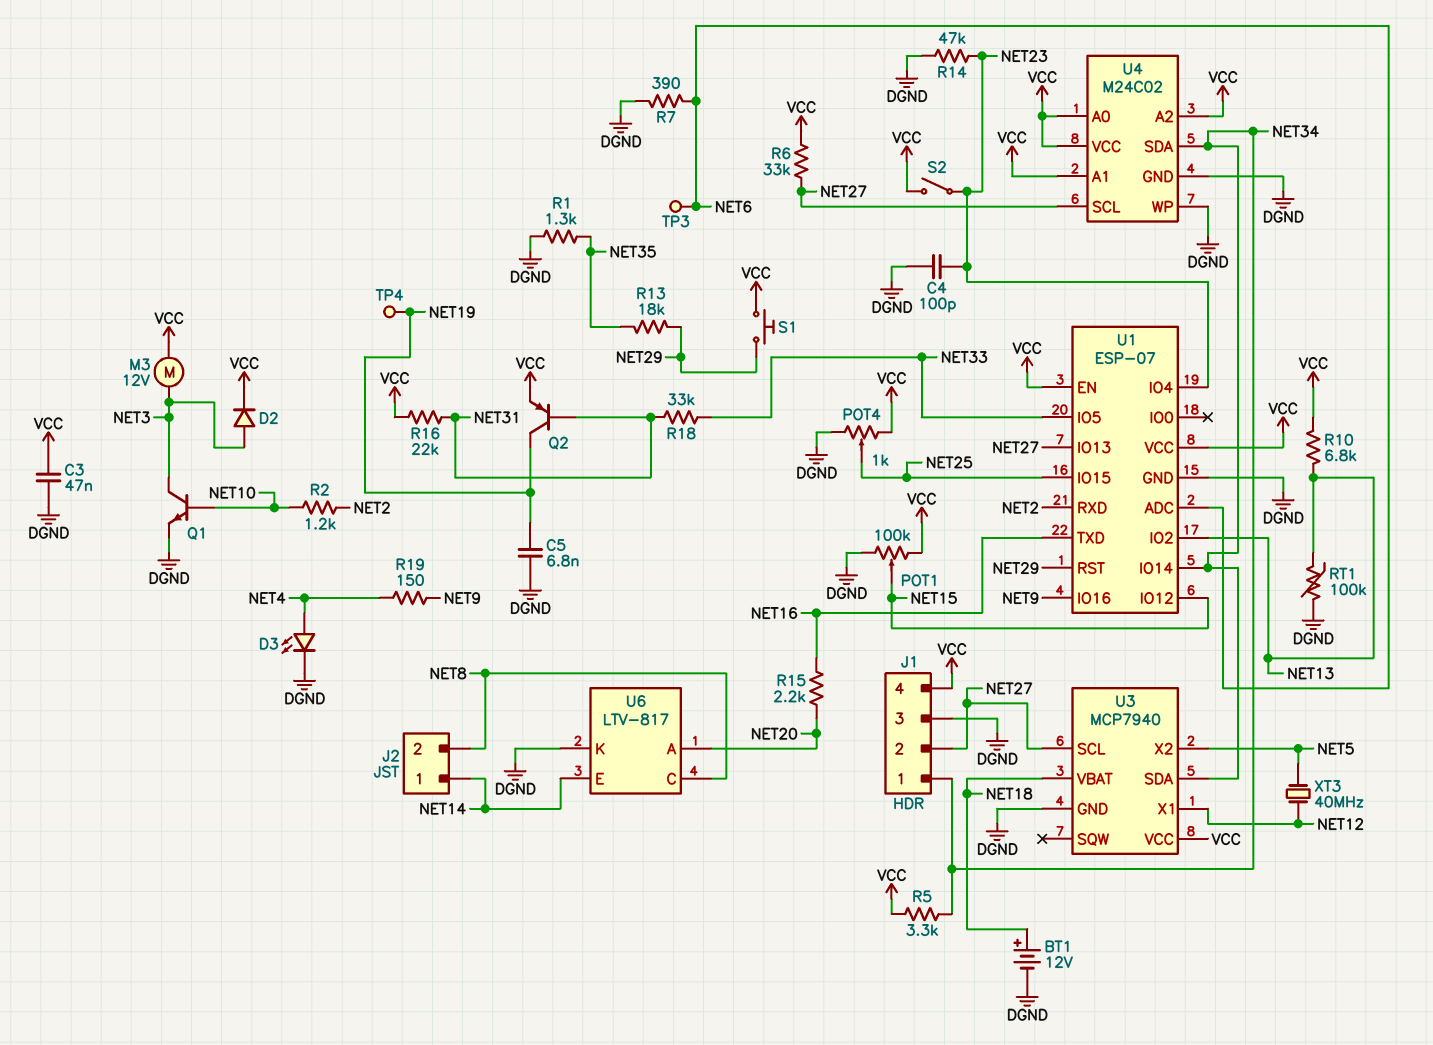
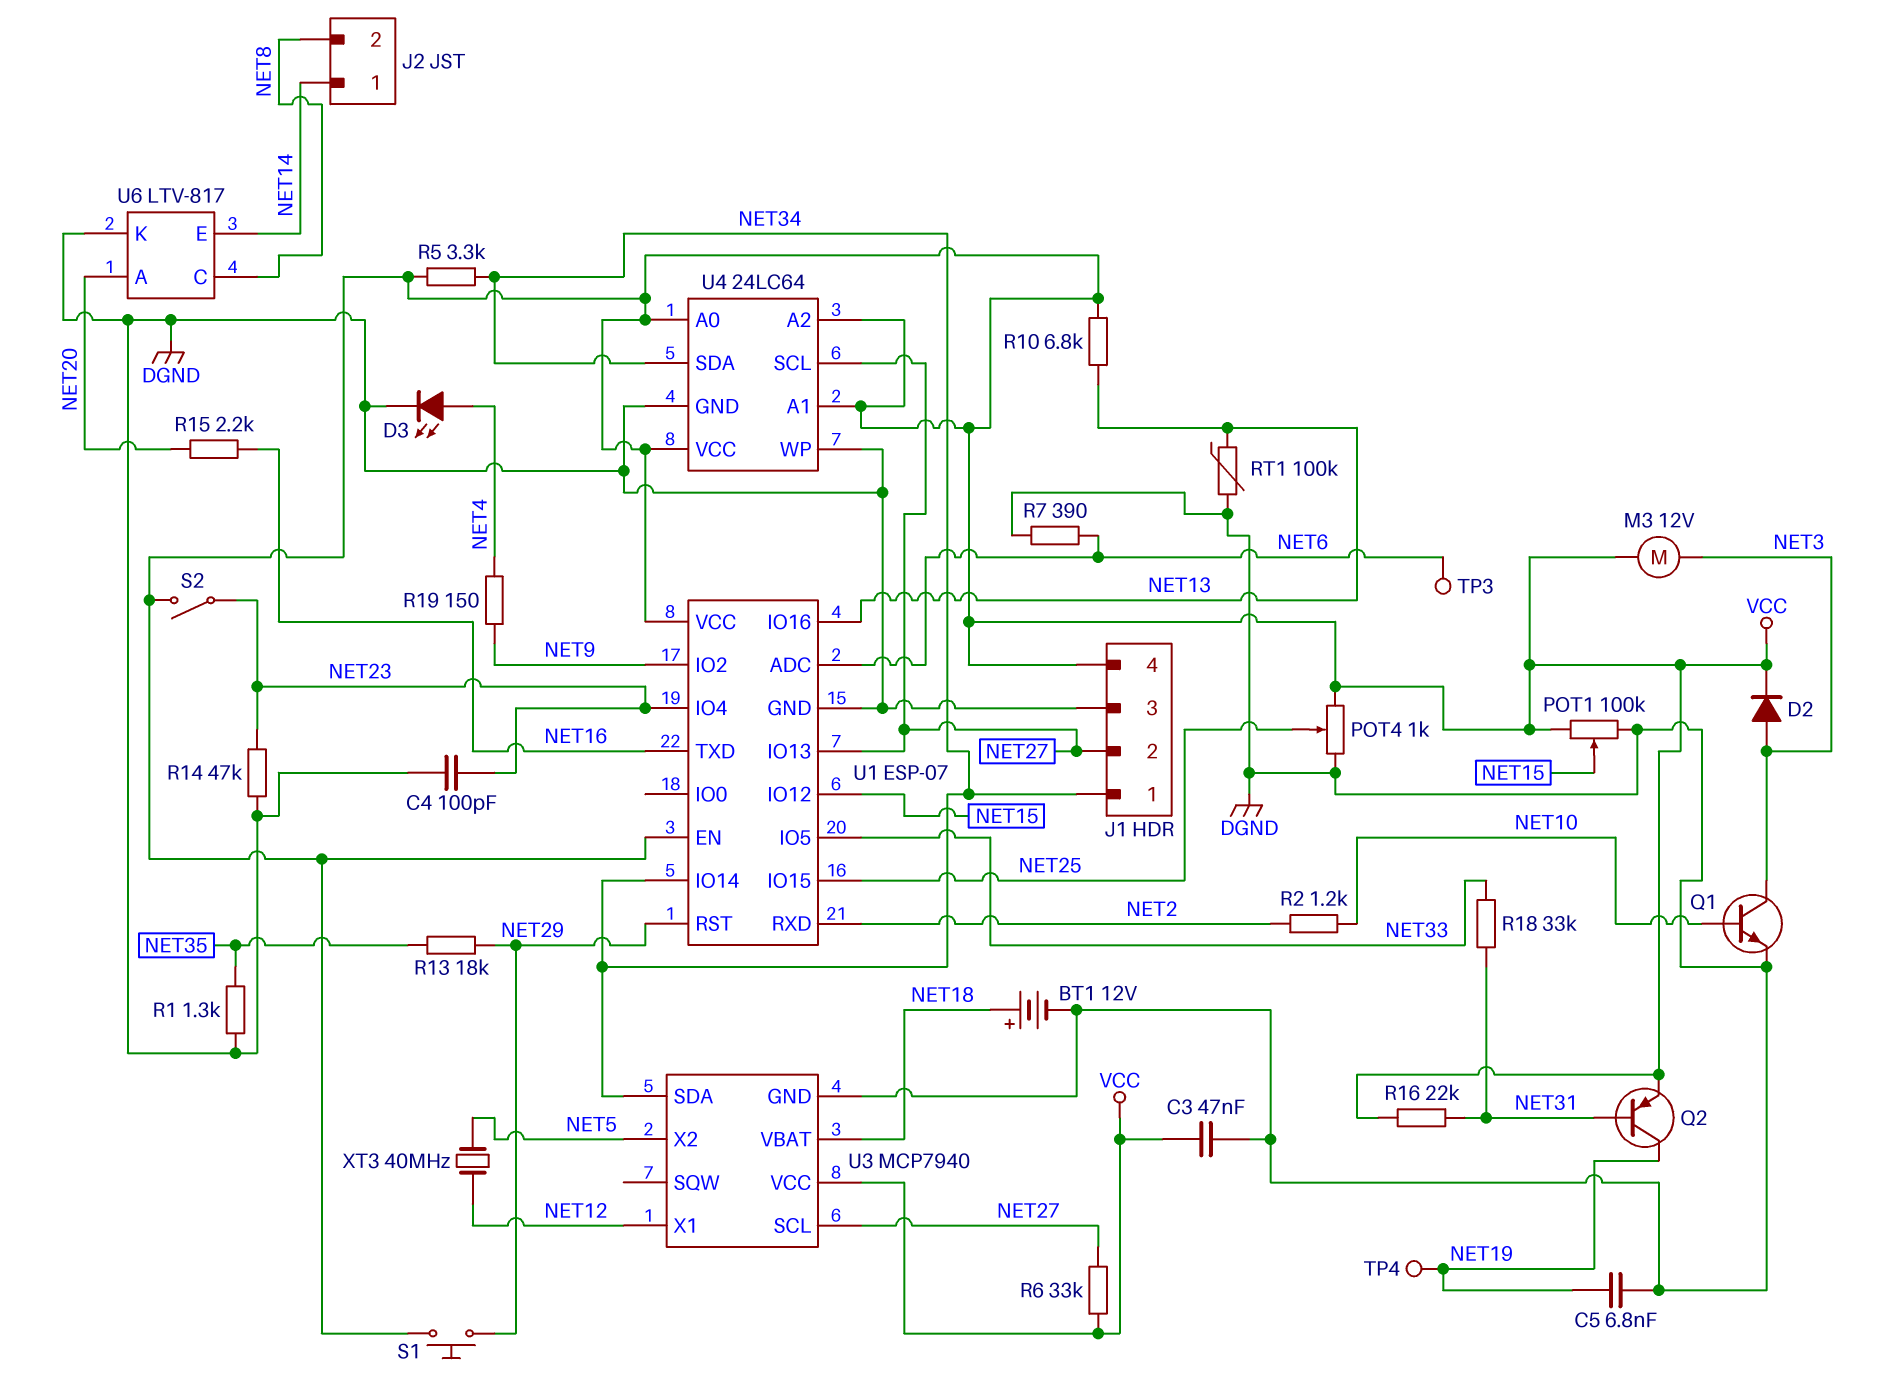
U1 pin IO2: NET13 -> NET9
U1 pin IO16: NET9 -> NET13
U4: M24C02 -> 24LC64

